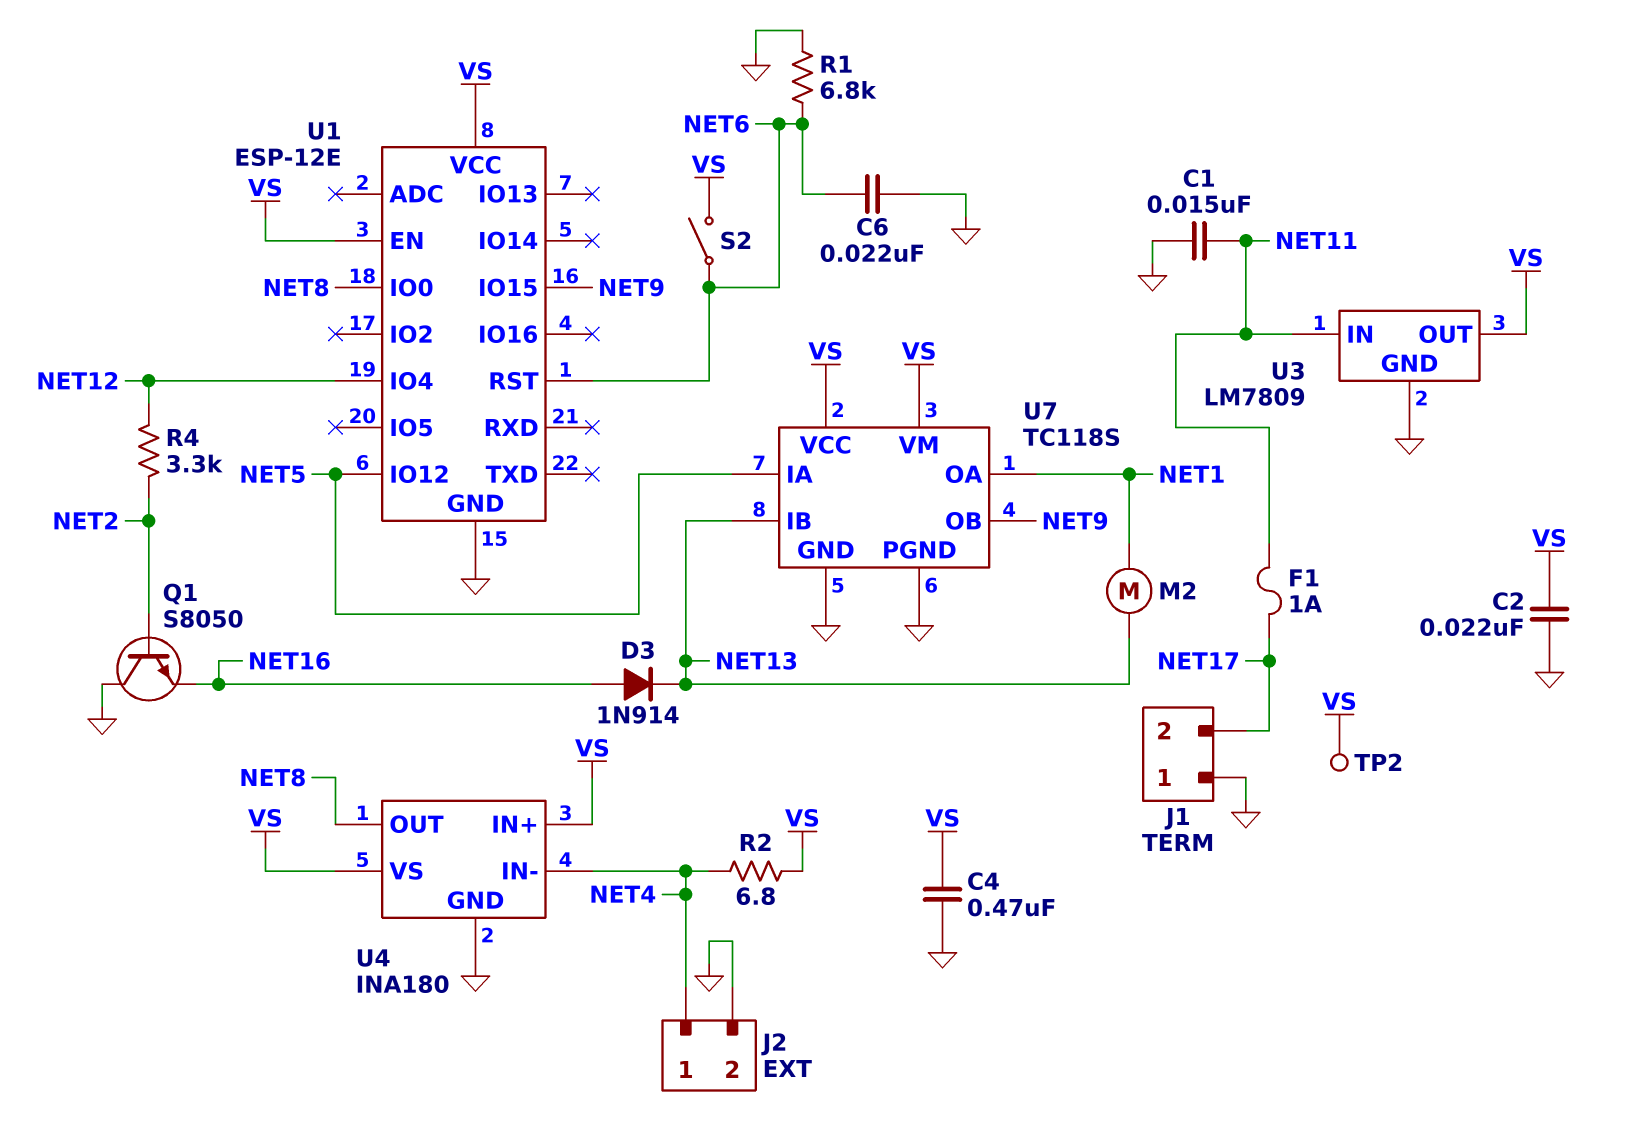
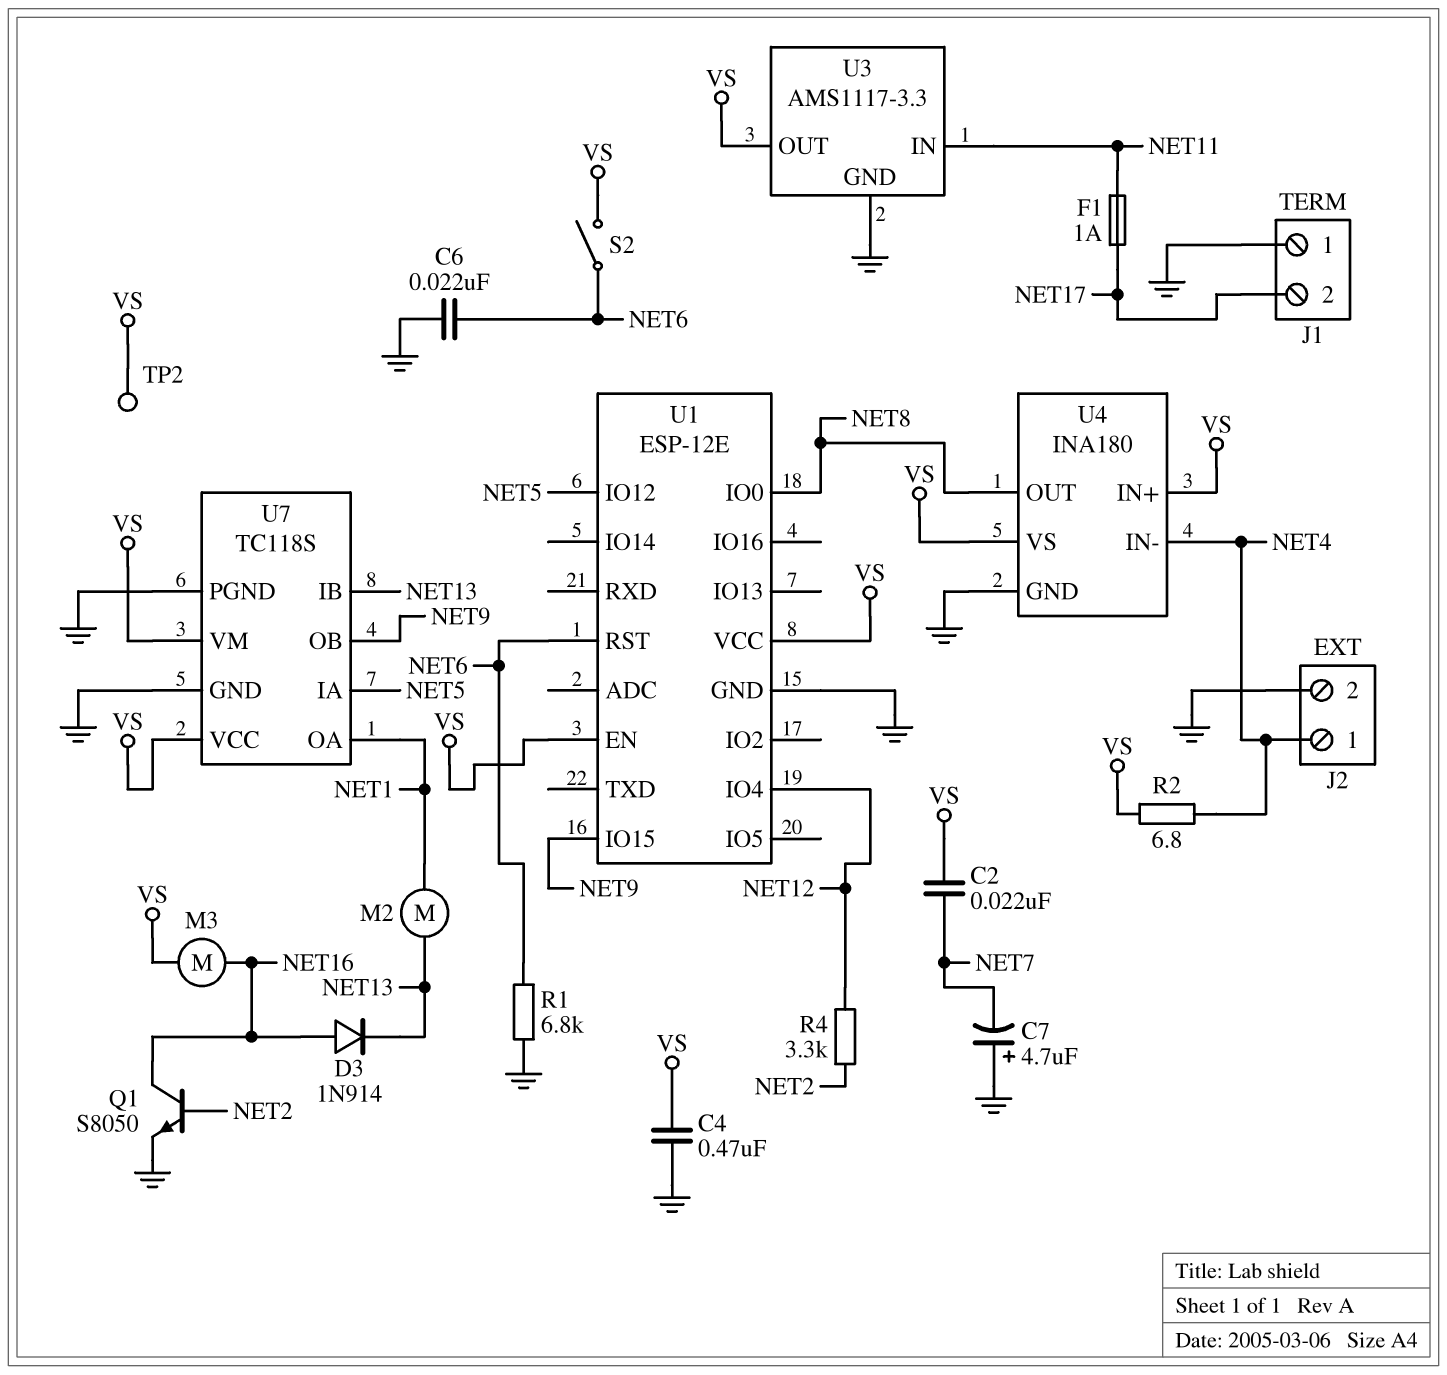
C1: 15nF (GND, NET11) -> none
C2: 22nF (GND, VS) -> 22nF (NET7, VS)
C7: none -> 4.7uF (plus GND, minus NET7)
M3: none -> motor (NET16, VS)
Q1: NPN S8050 (B NET2, C GND, E NET16) -> NPN S8050 (B NET2, C NET16, E GND)
U3: LM7809 -> AMS1117-3.3

